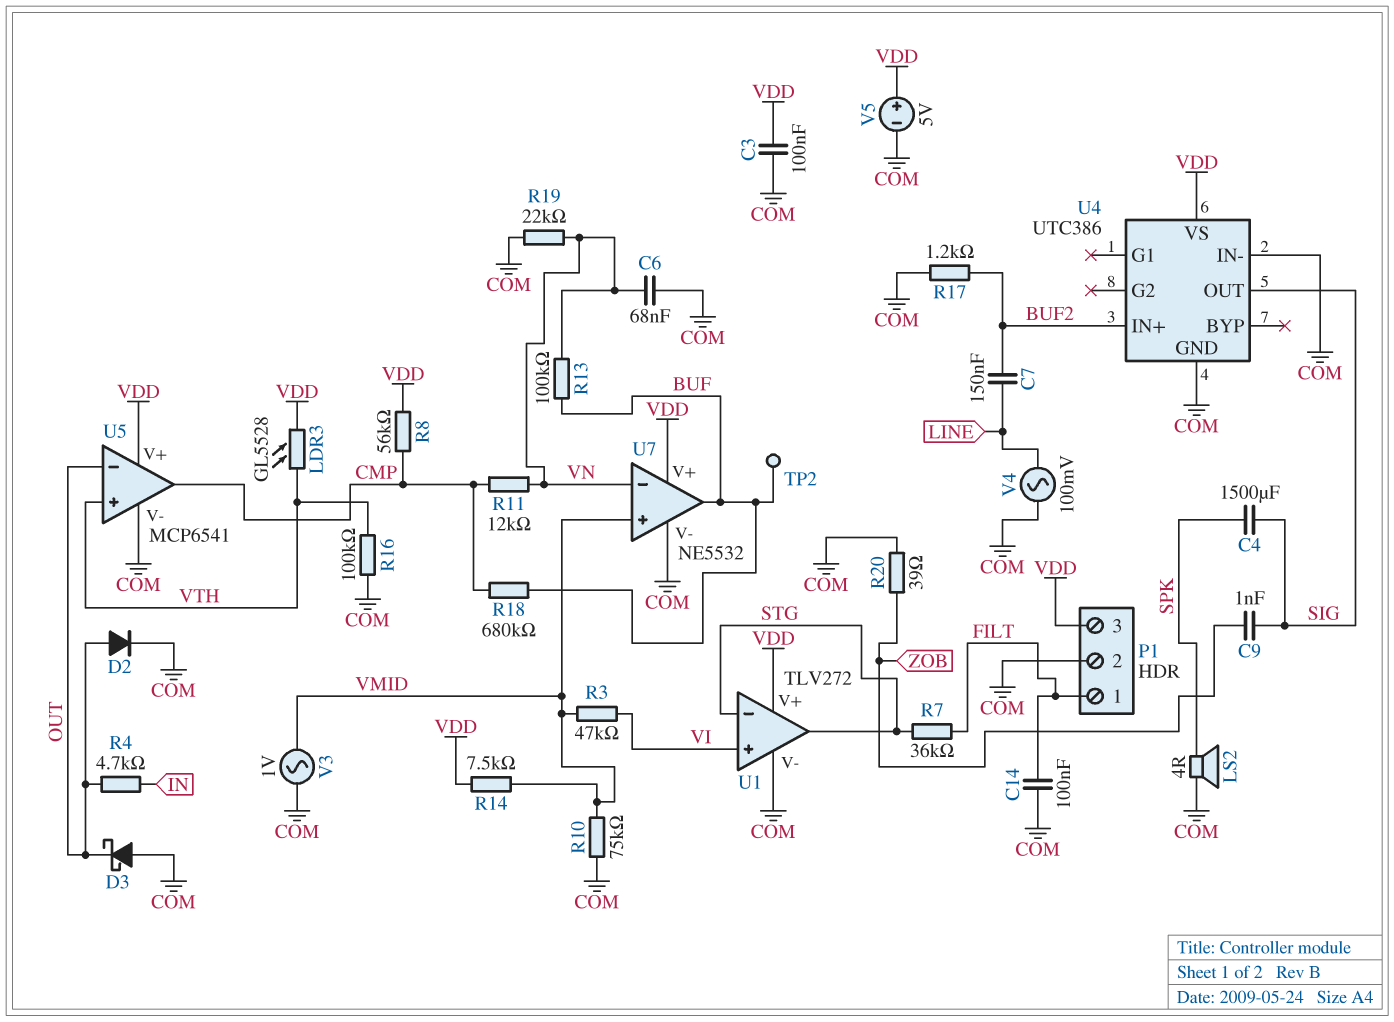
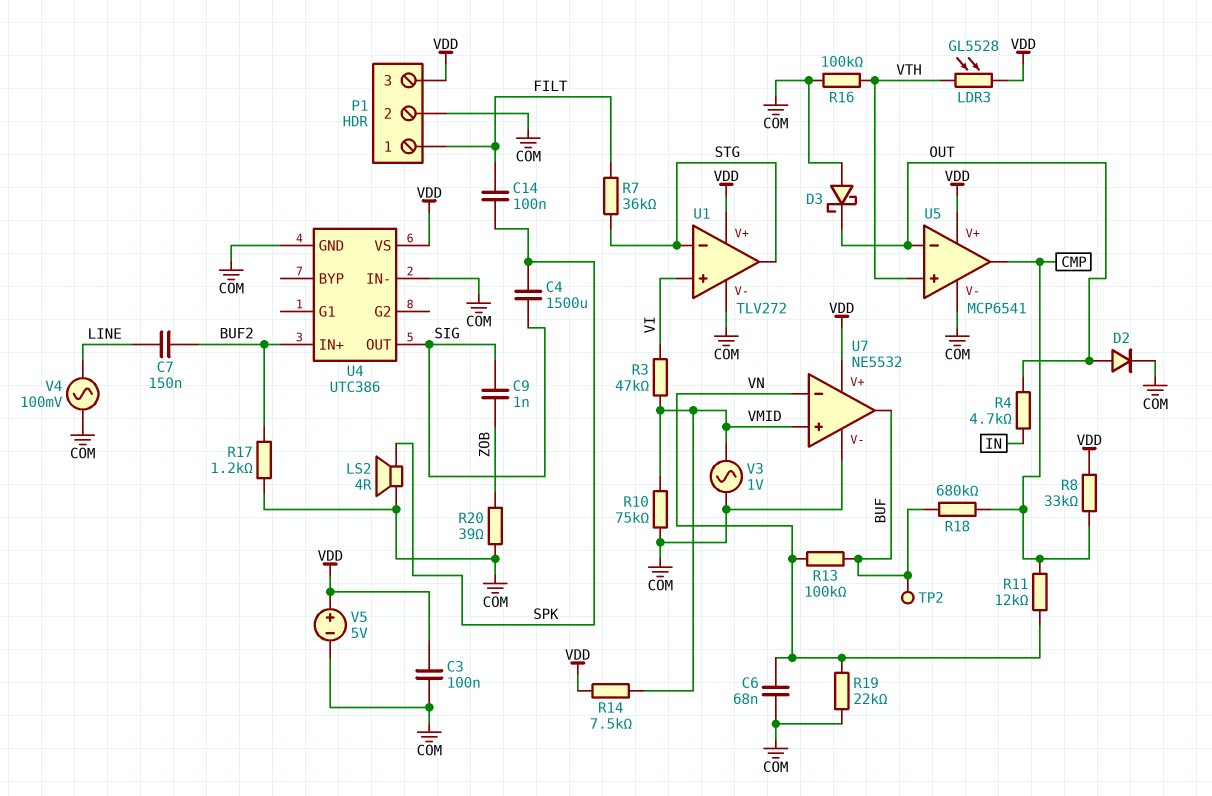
C14: 100nF (COM, FILT) -> 100nF (FILT, SPK)
R8: 56k (CMP, VDD) -> 33k (CMP, VDD)

